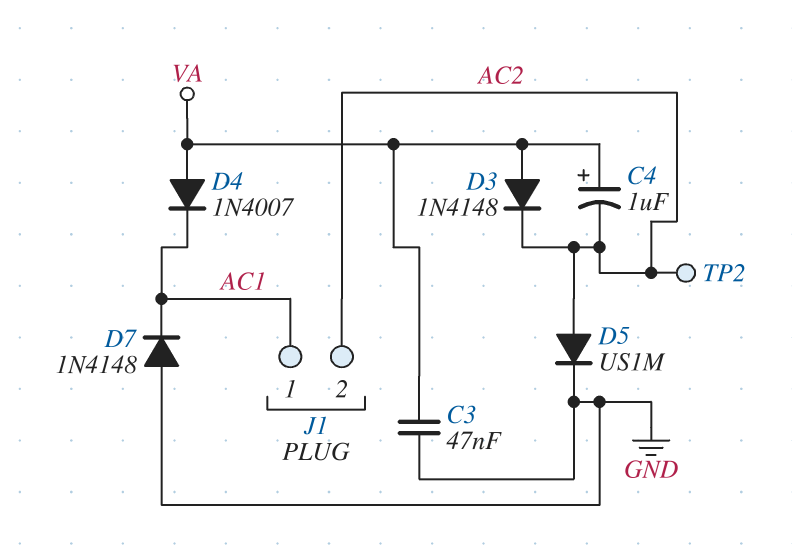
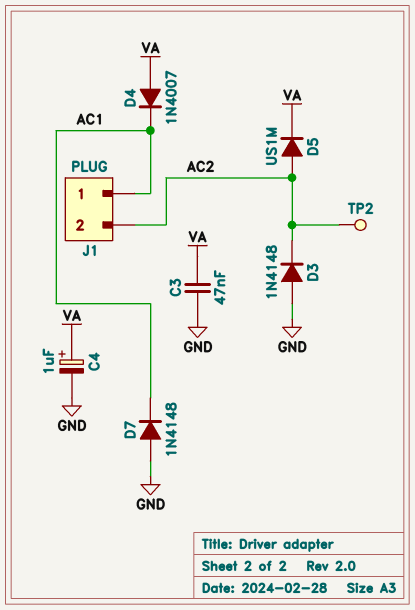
C4: 1uF (plus VA, minus AC2) -> 1uF (plus VA, minus GND)
D3: diode 1N4148 (A VA, K AC2) -> diode 1N4148 (A GND, K AC2)
D5: diode US1M (A AC2, K GND) -> diode US1M (A AC2, K VA)

